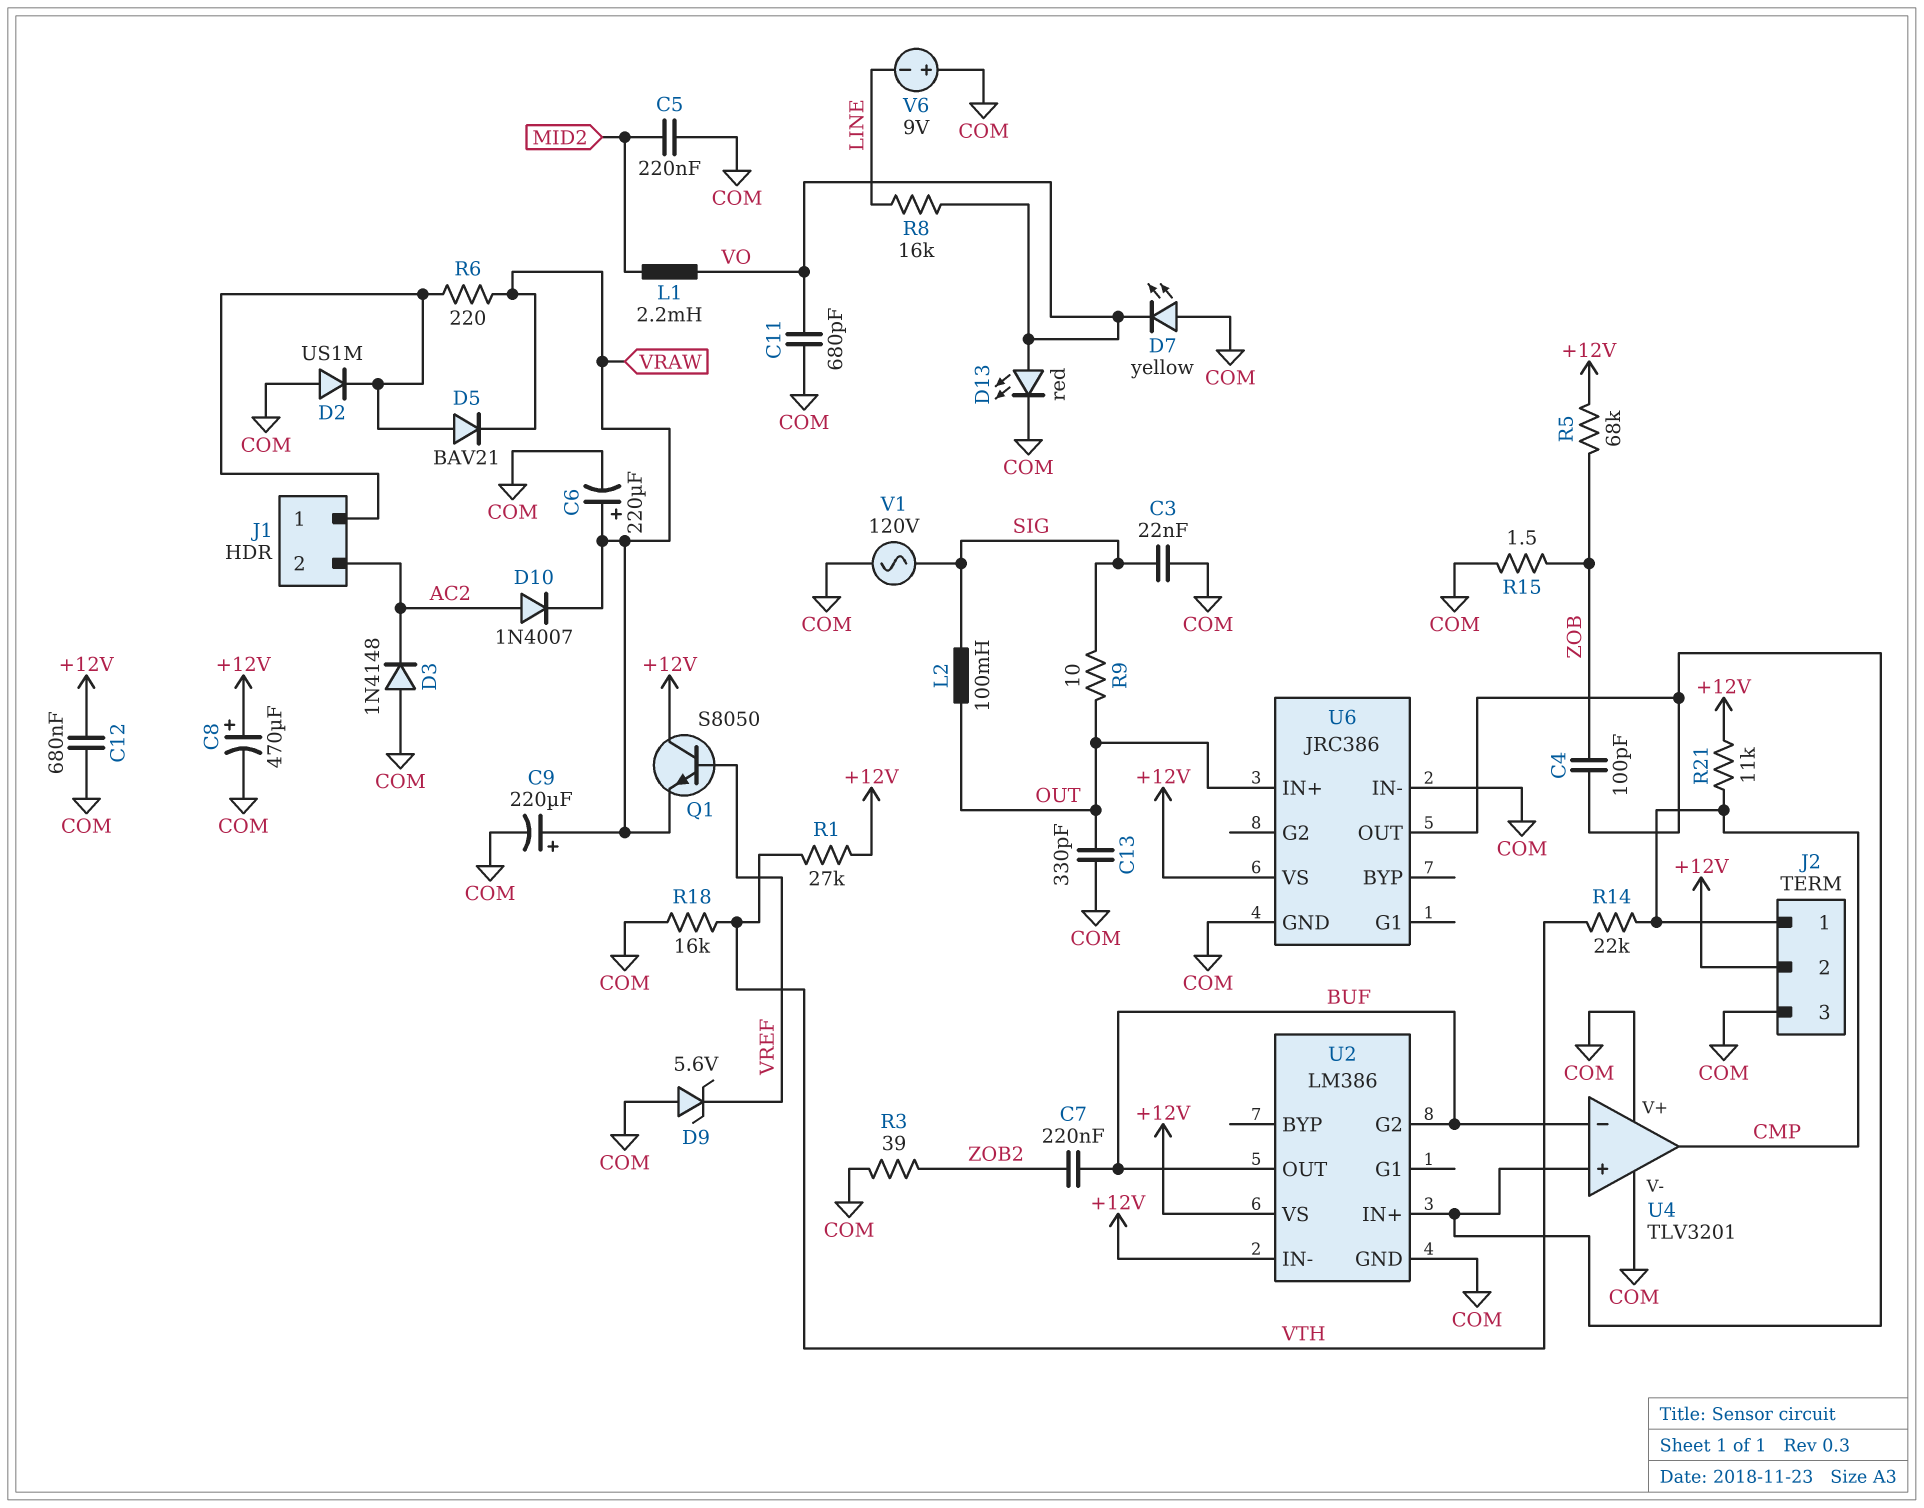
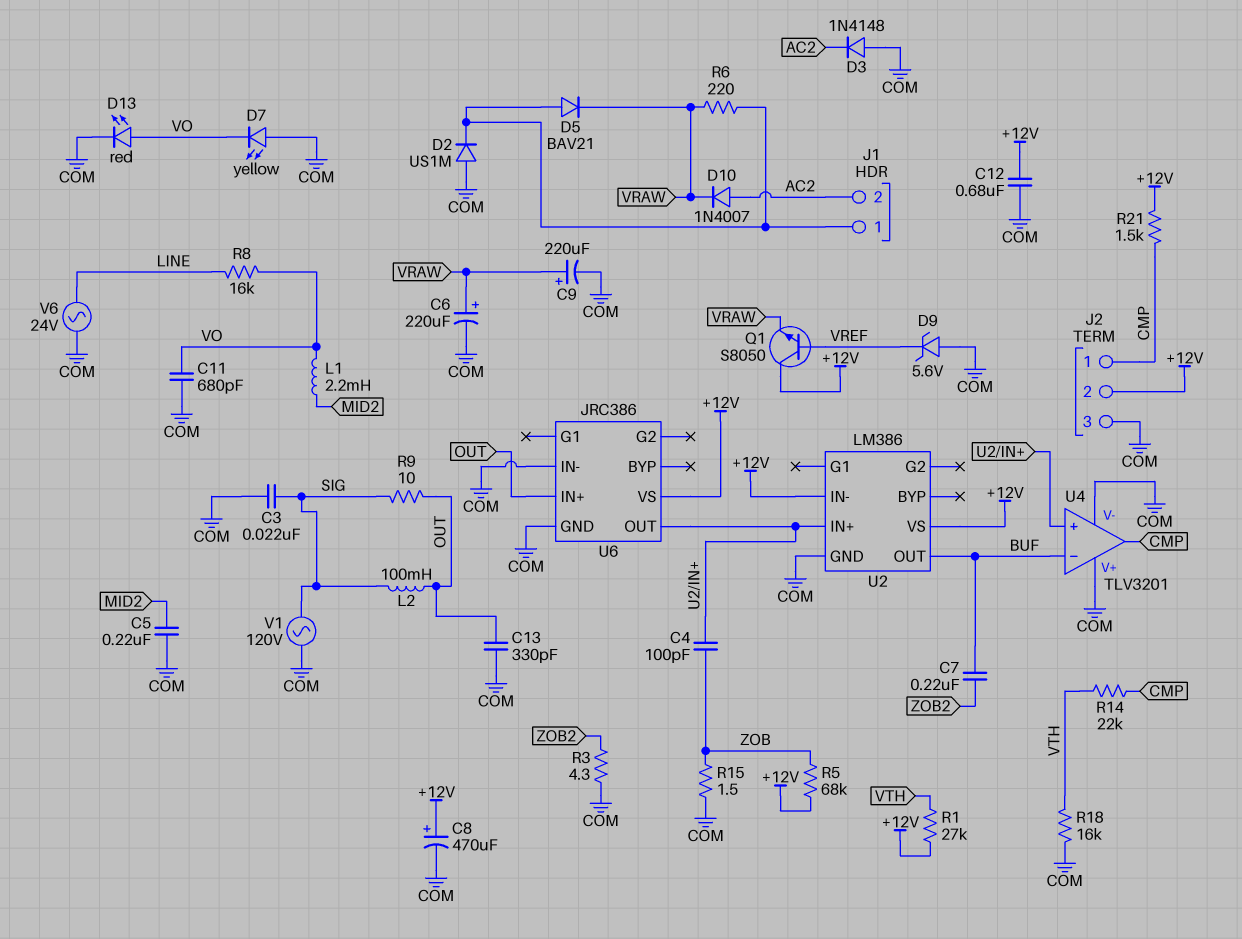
R3: 39 (COM, ZOB2) -> 4.3 (COM, ZOB2)
R21: 11k (+12V, CMP) -> 1.5k (+12V, CMP)
U2 pin G2: BUF -> none
V6: 9V (plus COM, minus LINE) -> AC 24V (COM, LINE)

